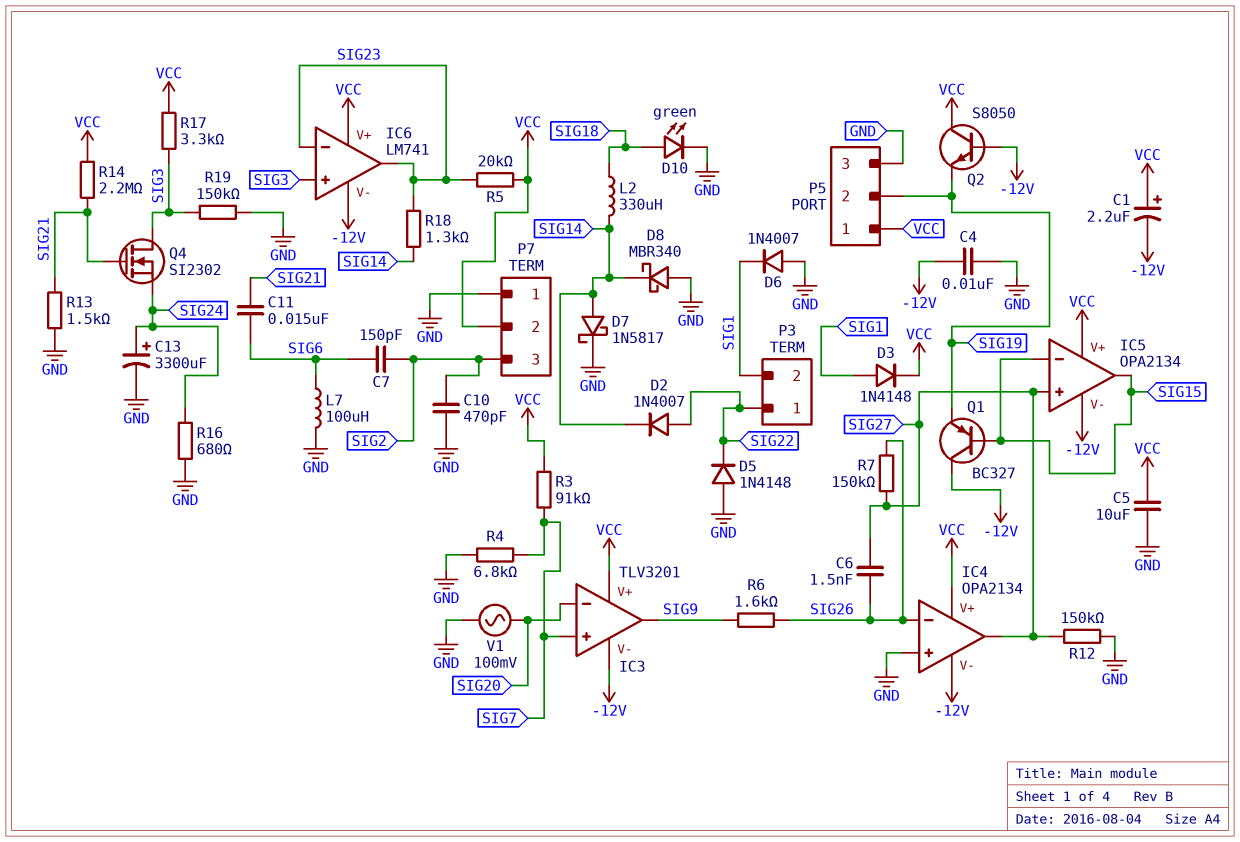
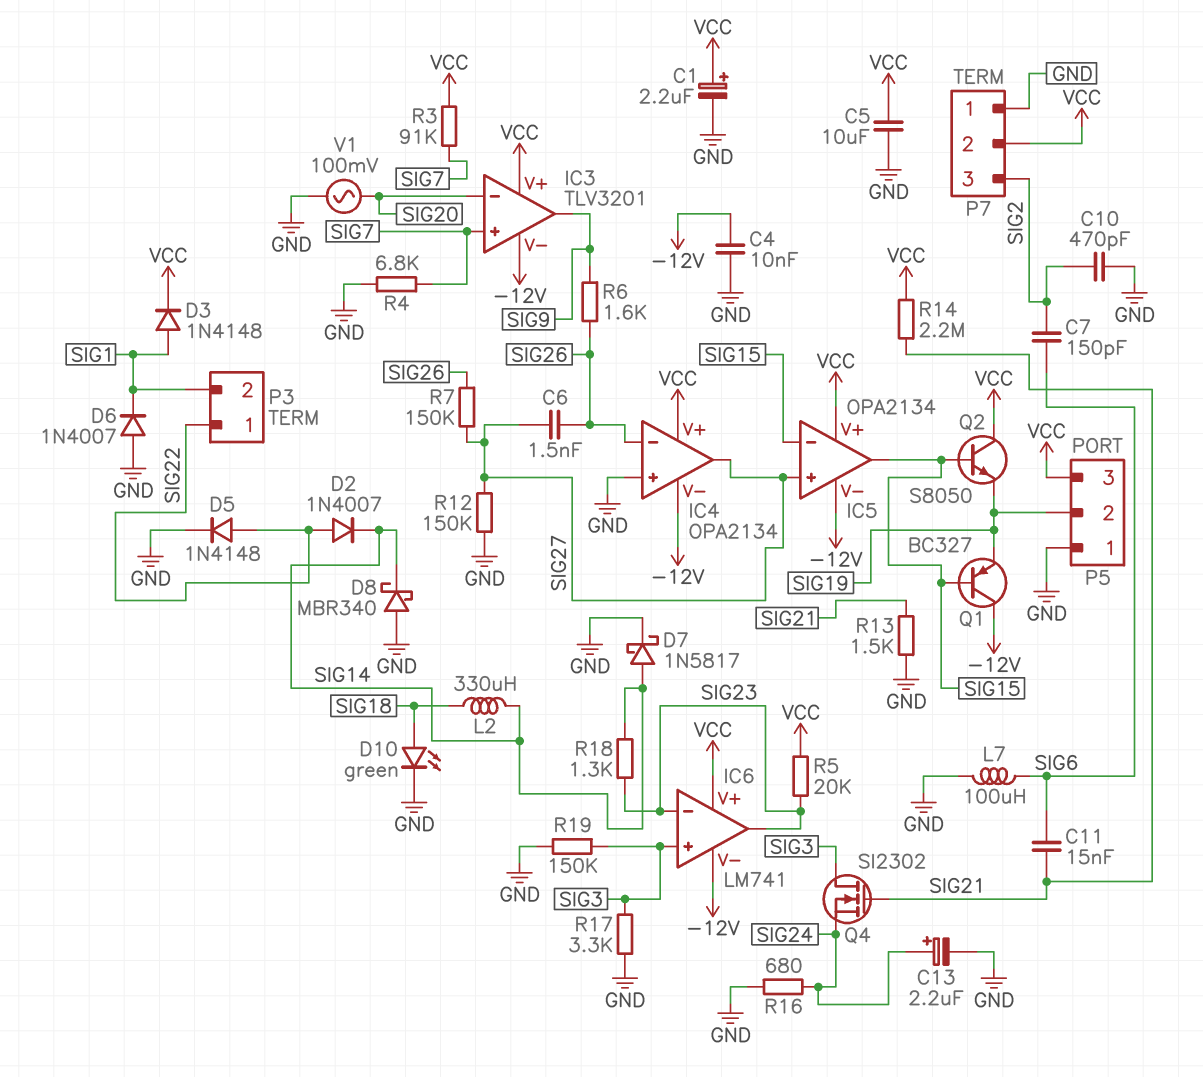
C1: 2.2uF (plus VCC, minus -12V) -> 2.2uF (plus VCC, minus GND)
C13: 3300uF (plus SIG24, minus GND) -> 2.2uF (plus SIG24, minus GND)
D5: diode 1N4148 (A GND, K SIG22) -> diode 1N4148 (A SIG22, K GND)
P5 pin 1: VCC -> GND
P5 pin 3: GND -> VCC
Q2: NPN S8050 (B -12V, C VCC, E SIG19) -> NPN S8050 (B SIG15, C VCC, E SIG19)
R17: 3.3k (SIG3, VCC) -> 3.3k (GND, SIG3)

